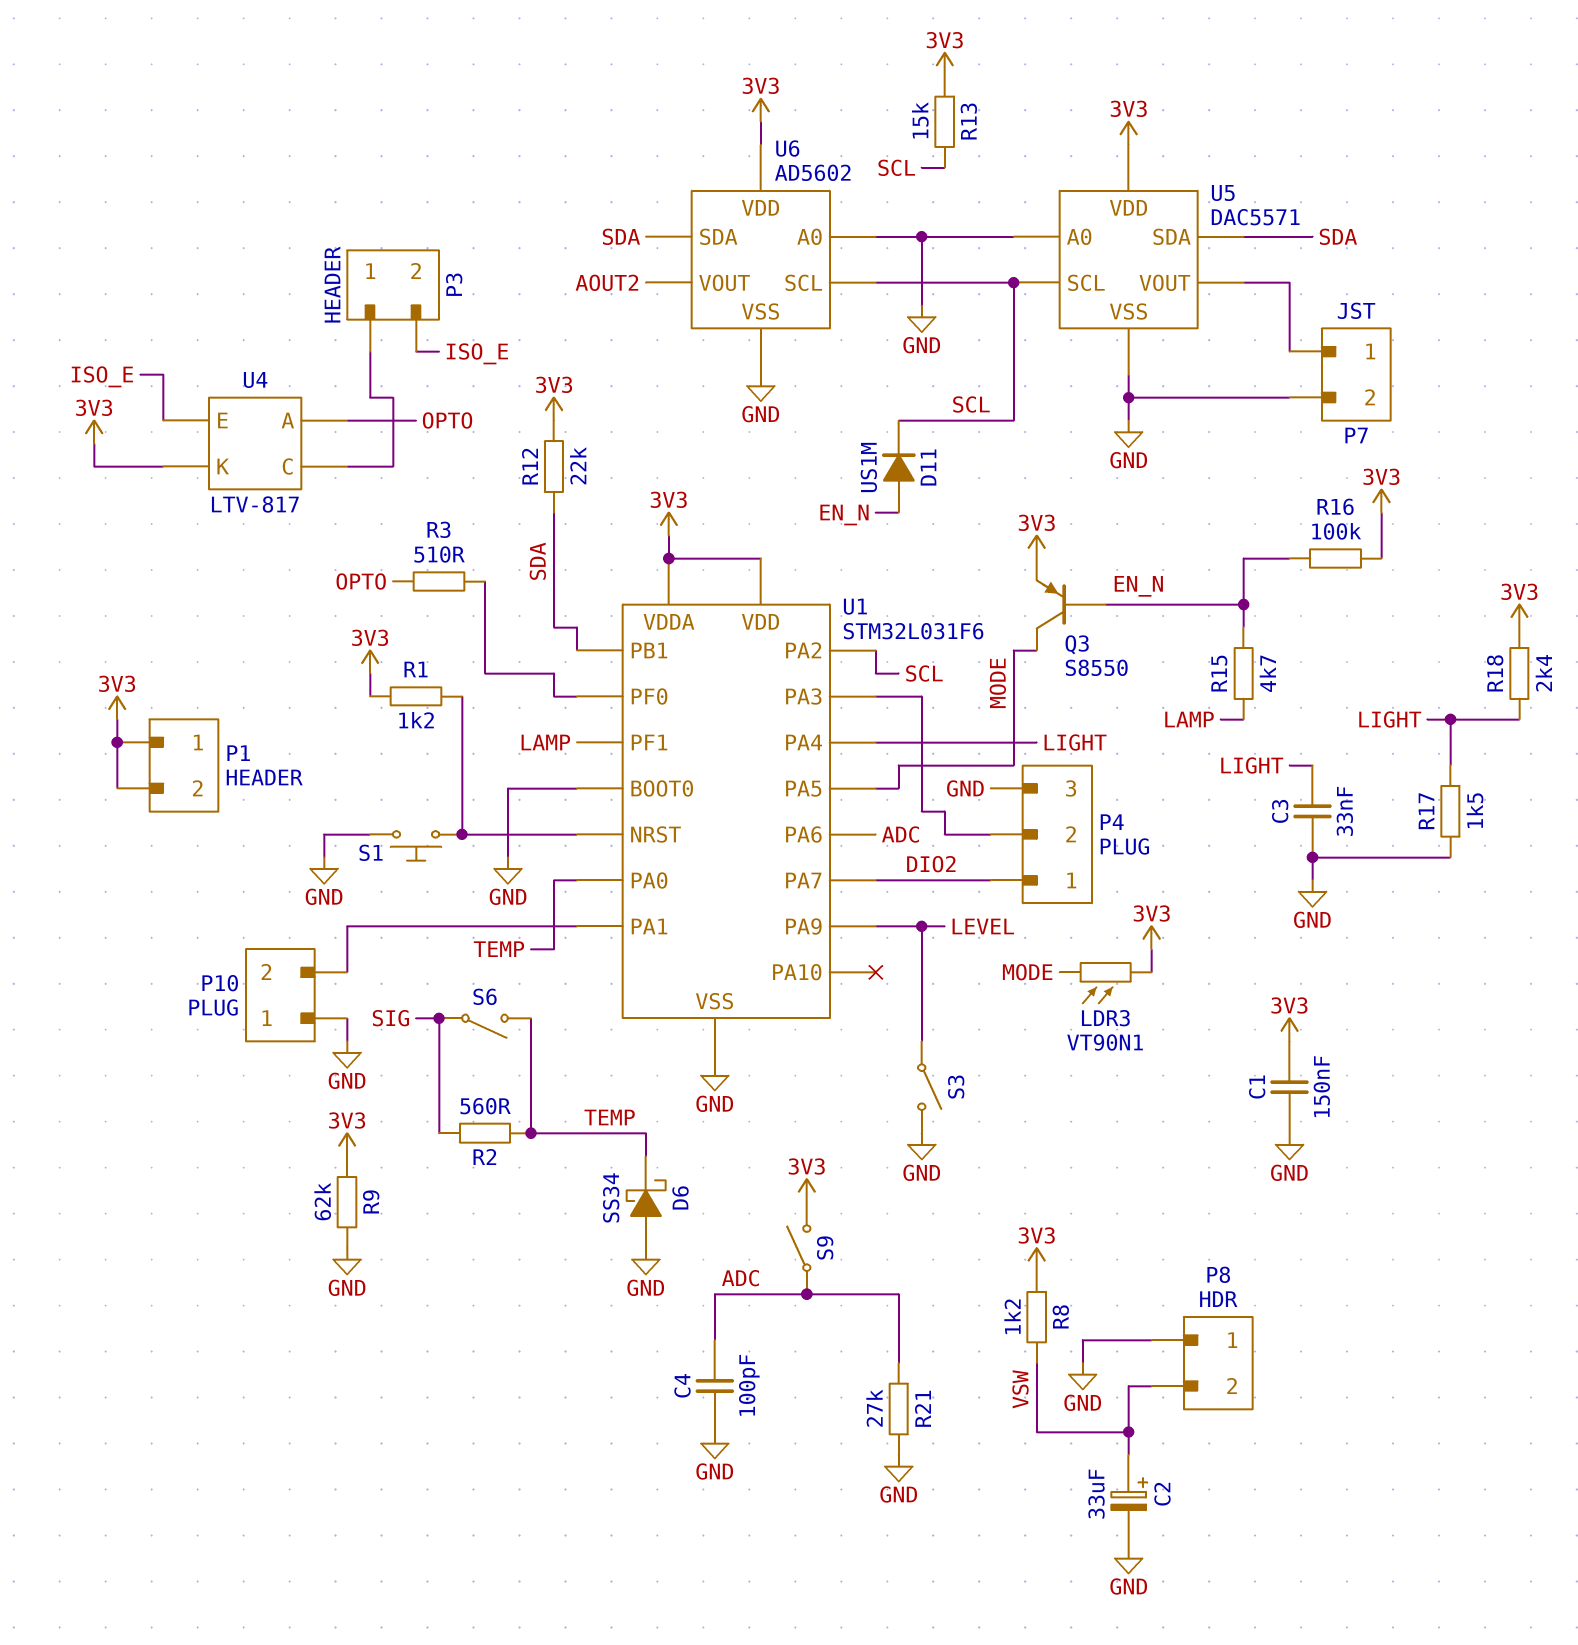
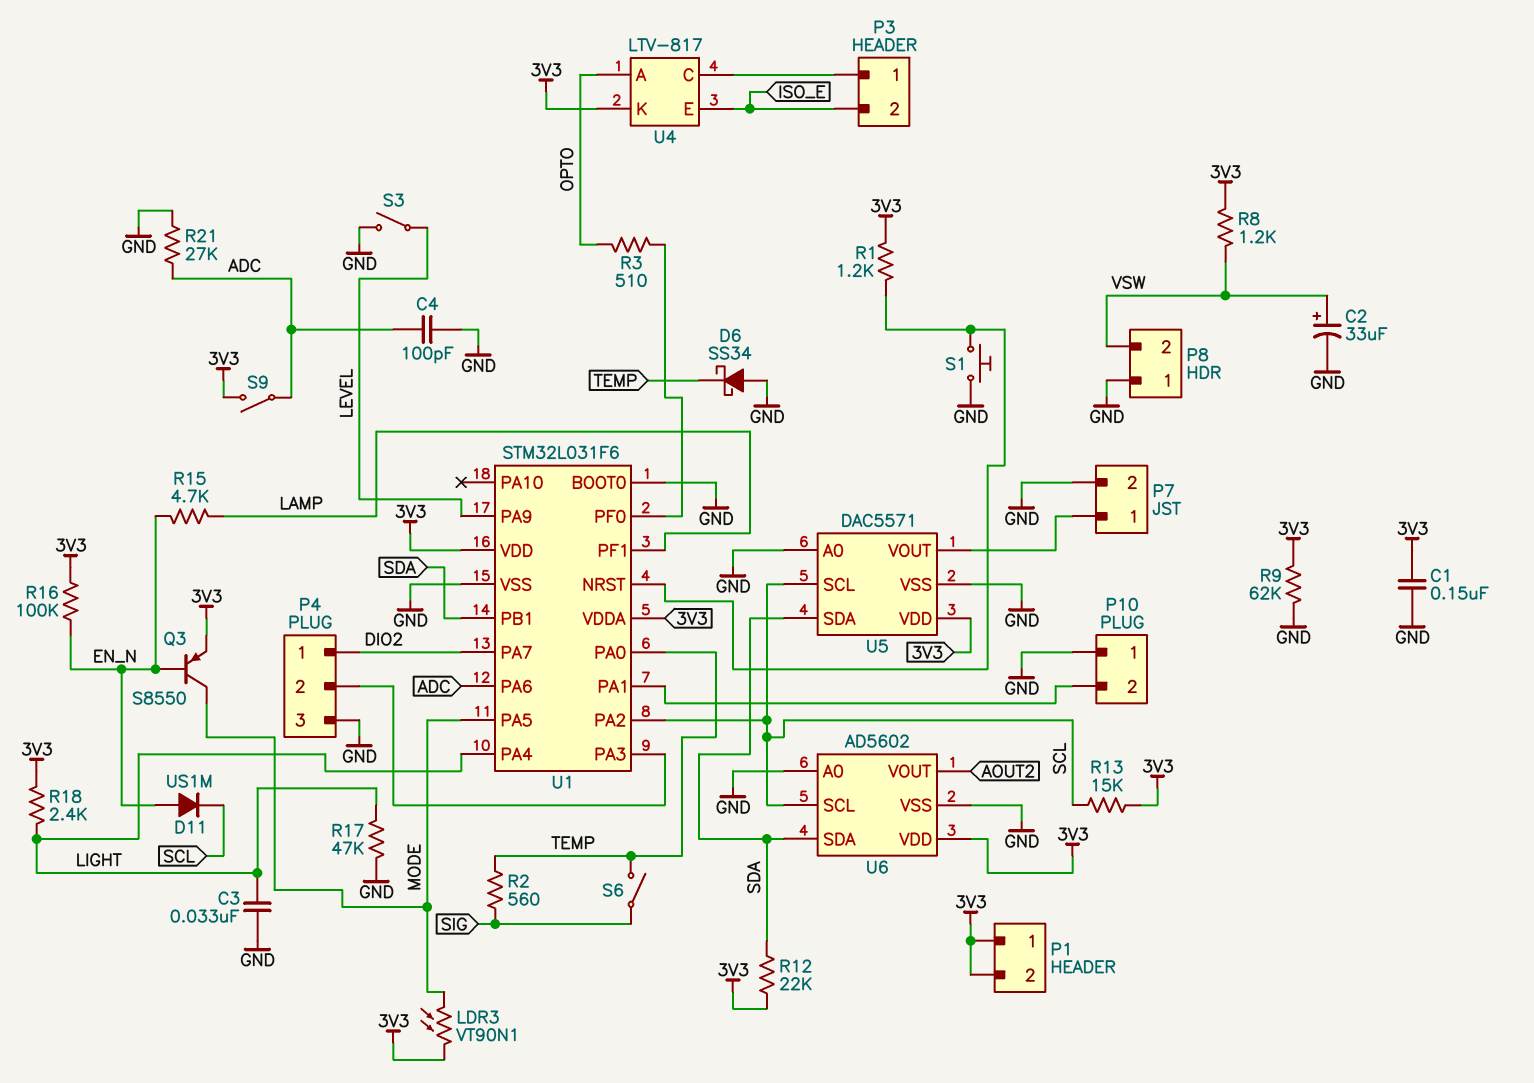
R17: 1.5k (GND, LIGHT) -> 47k (GND, LIGHT)

